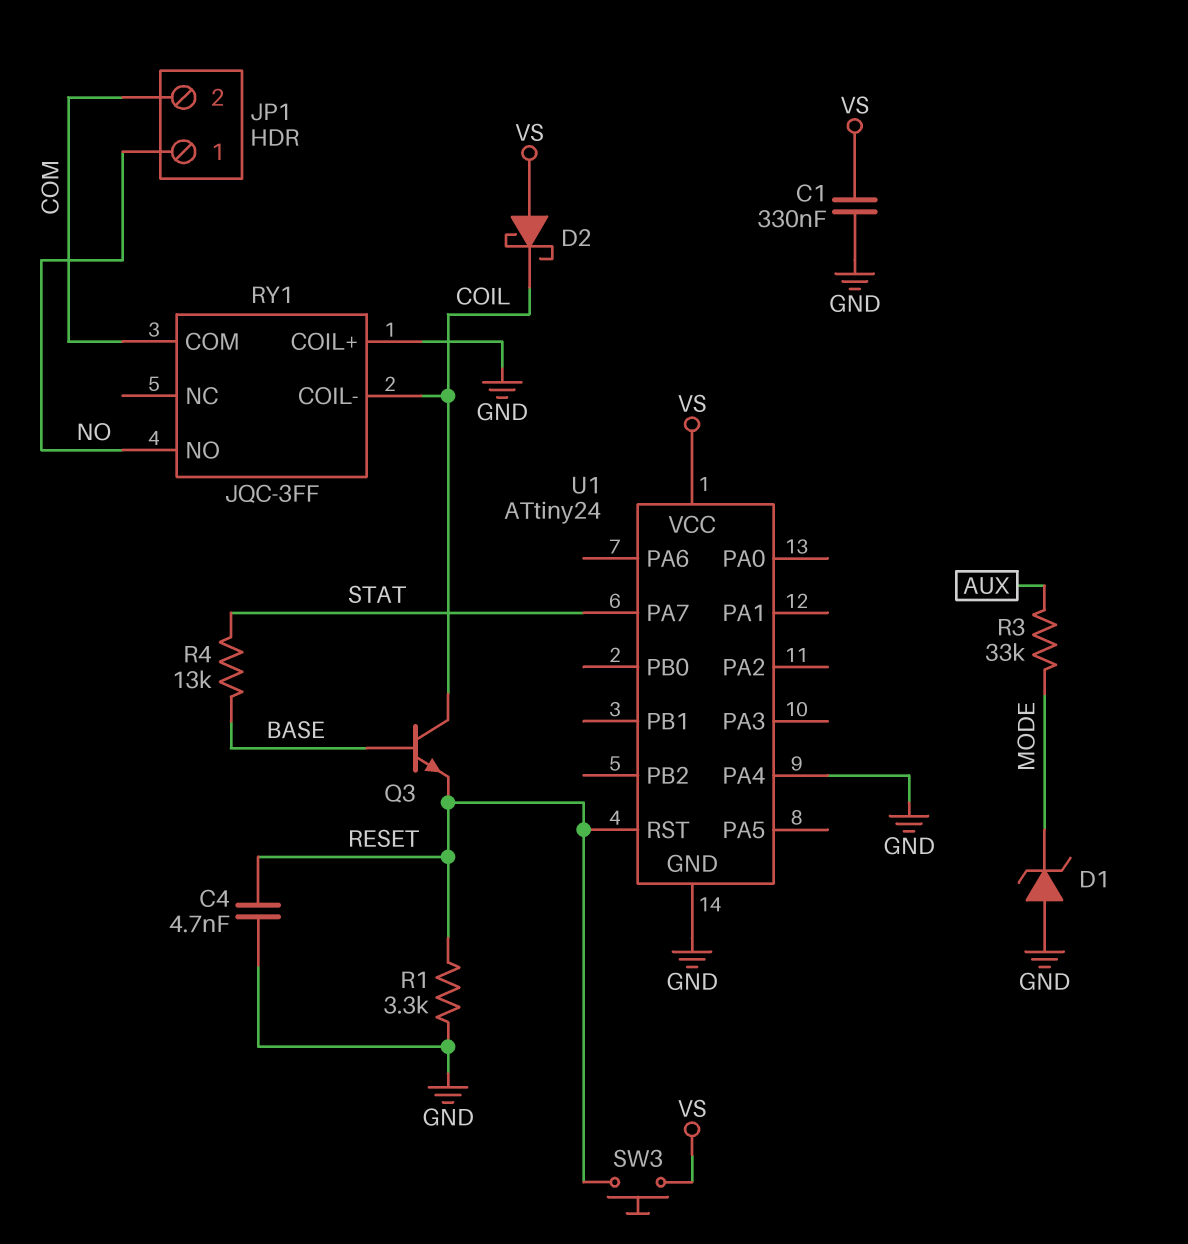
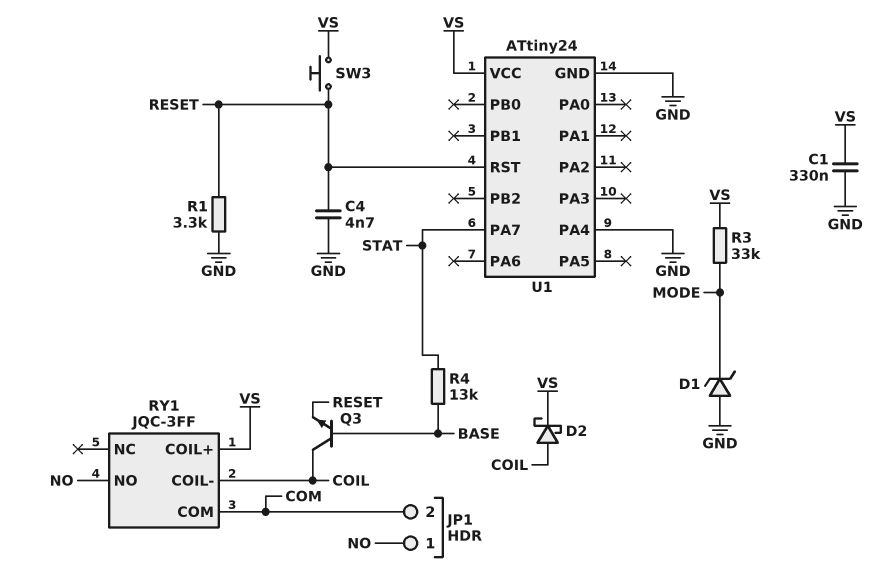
D2: schottky (A VS, K COIL) -> schottky (A COIL, K VS)
R3: 33k (AUX, MODE) -> 33k (MODE, VS)
RY1 pin COIL+: GND -> VS

